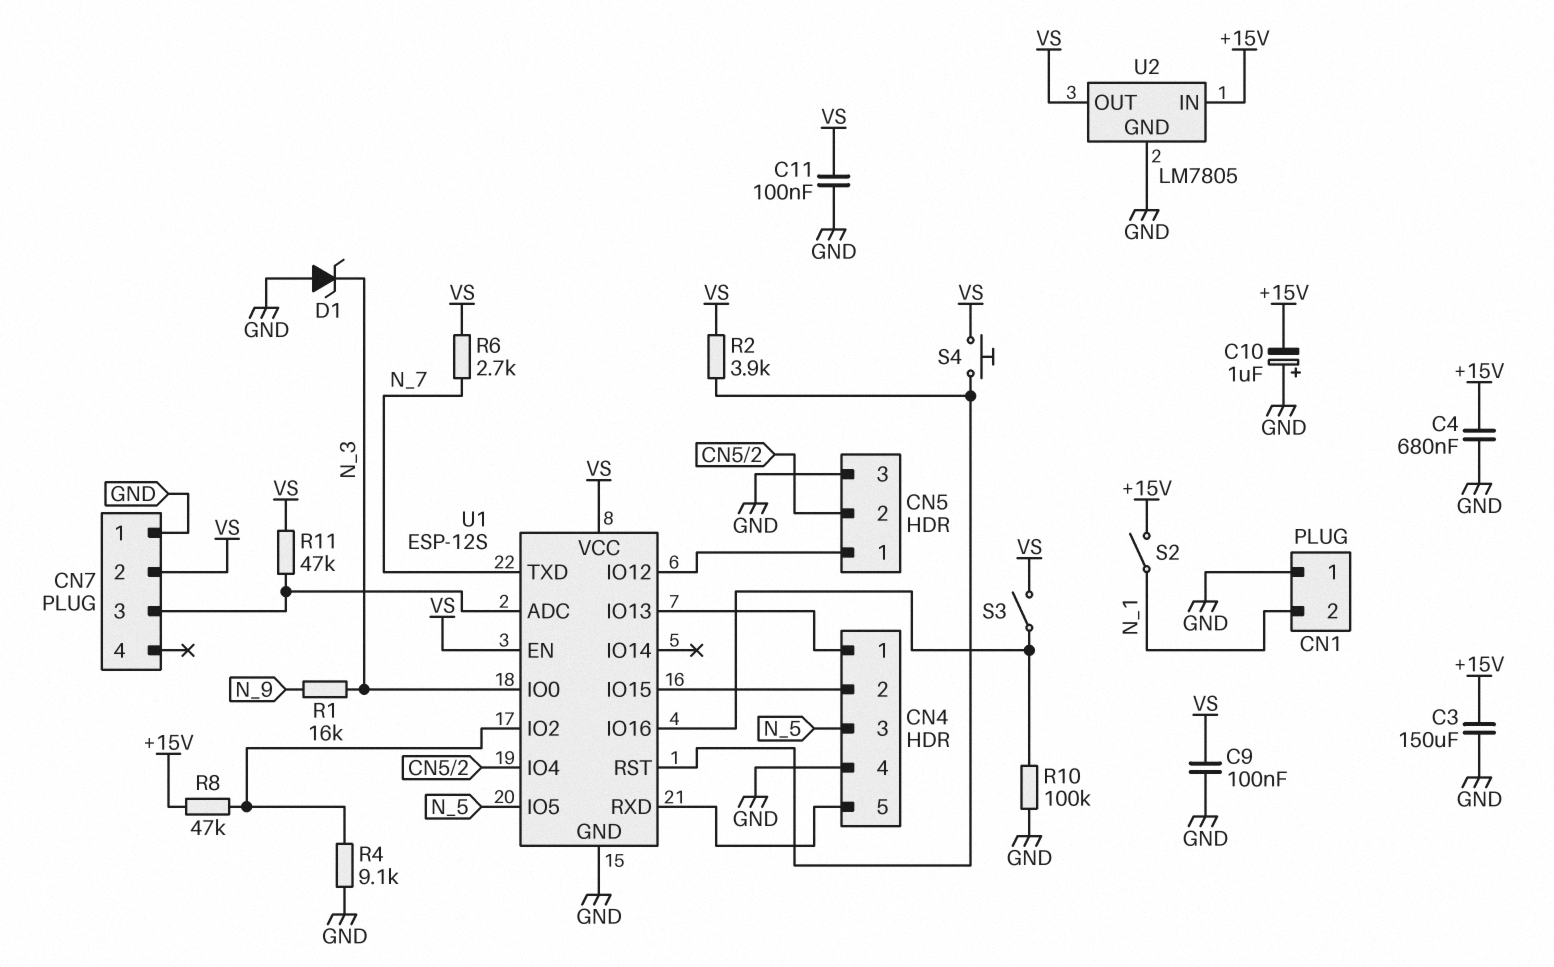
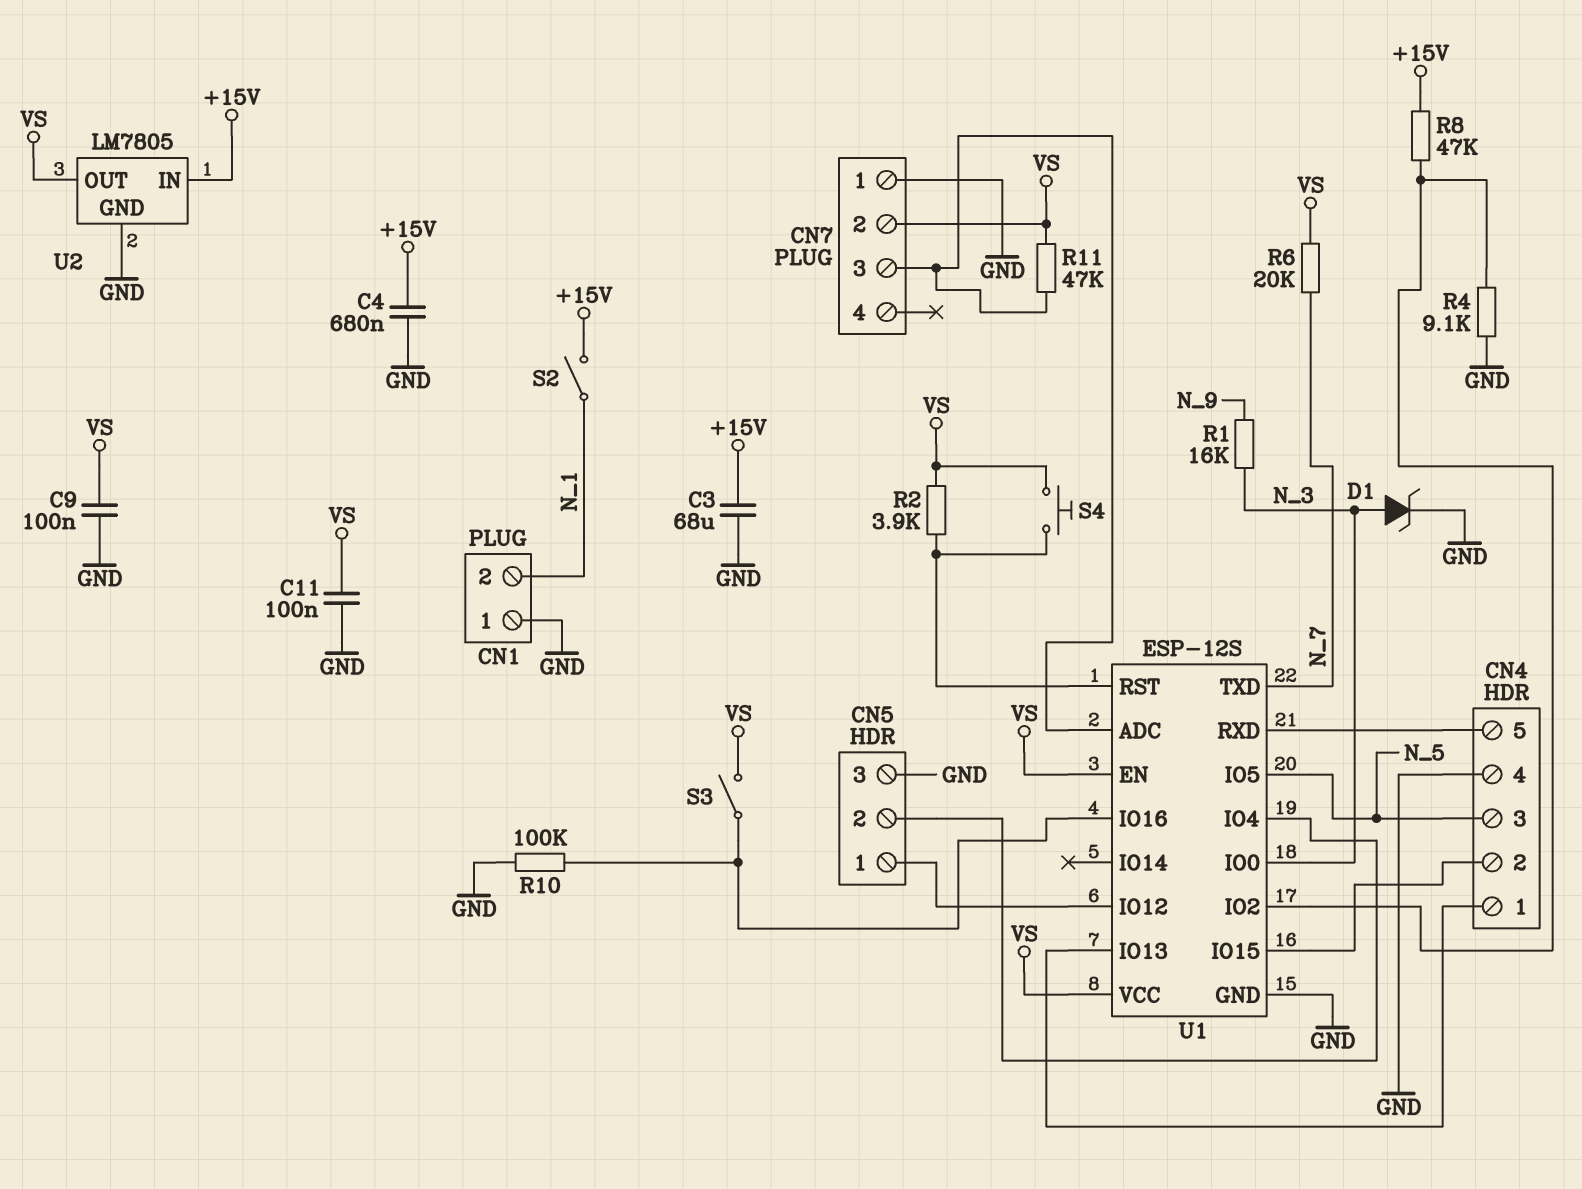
C3: 150uF (+15V, GND) -> 68uF (+15V, GND)
C10: 1uF (plus GND, minus +15V) -> none
D1: zener (A GND, K N_3) -> zener (A N_3, K GND)
R6: 2.7k (N_7, VS) -> 20k (N_7, VS)

